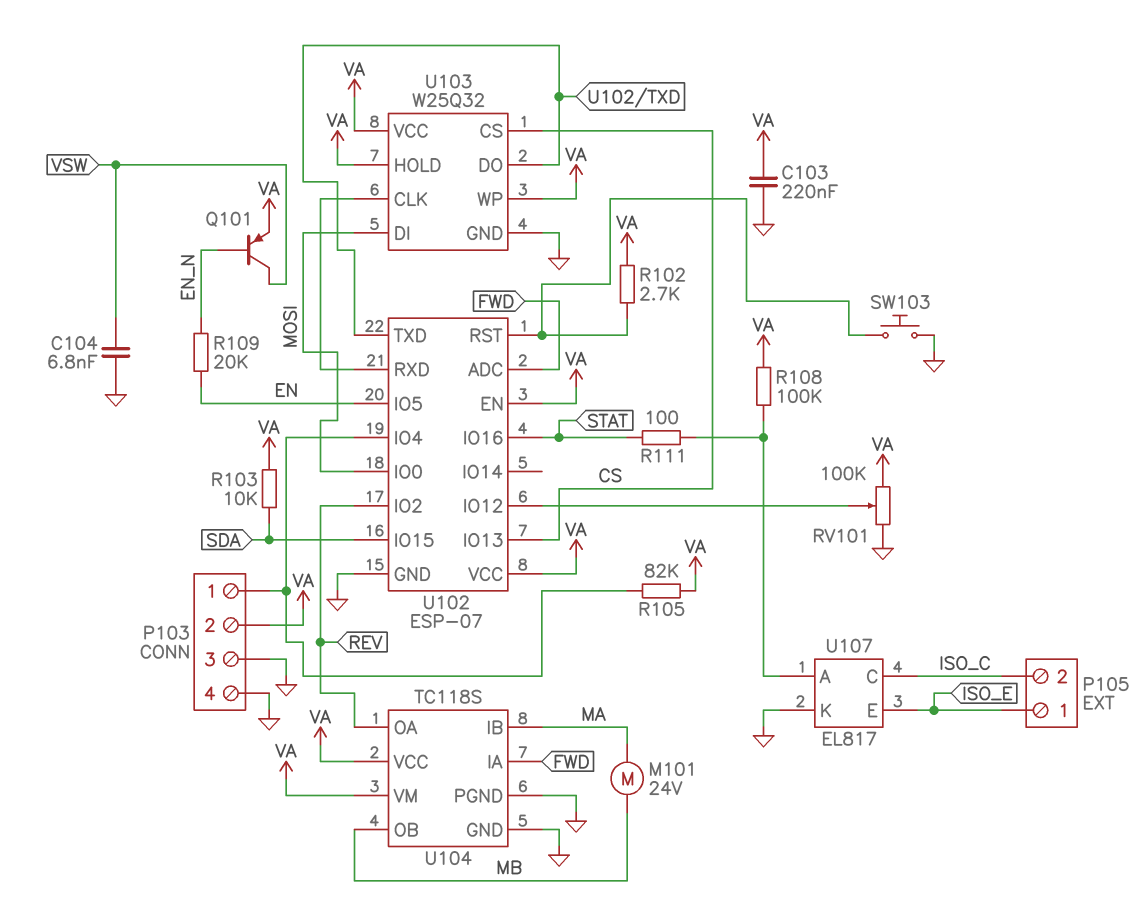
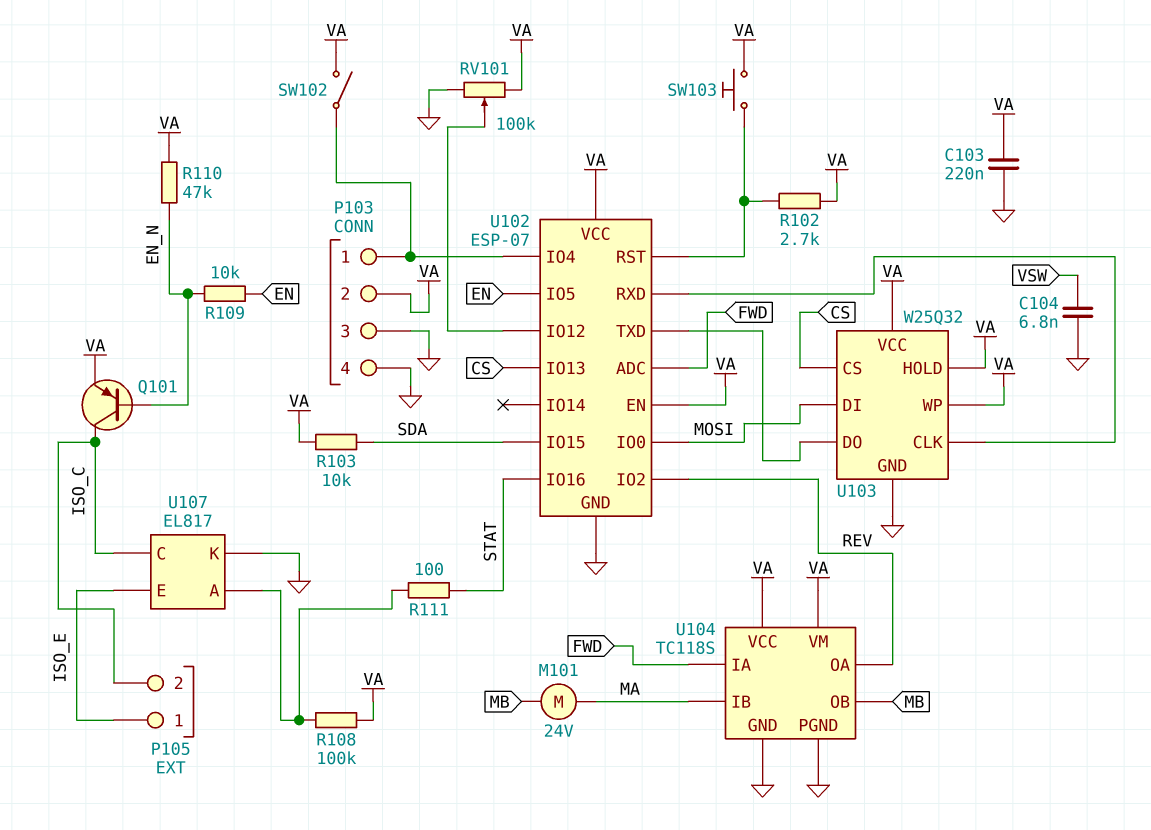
Q101: PNP (B EN_N, C VSW, E VA) -> PNP (B EN_N, C ISO_C, E VA)
R105: 82k (P103/1, VA) -> none
R109: 20k (EN, EN_N) -> 10k (EN, EN_N)
R110: none -> 47k (EN_N, VA)
SW102: none -> switch (P103/1, VA)
SW103: button (GND, U102/RST) -> button (U102/RST, VA)

